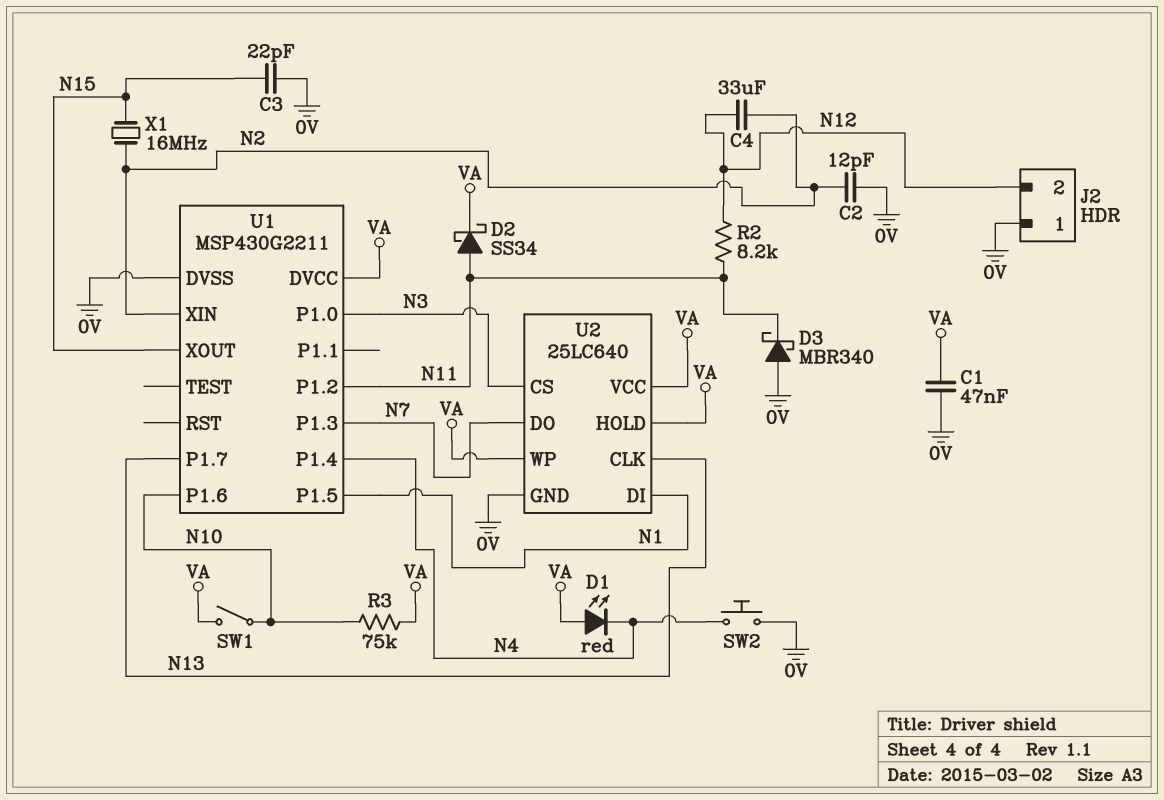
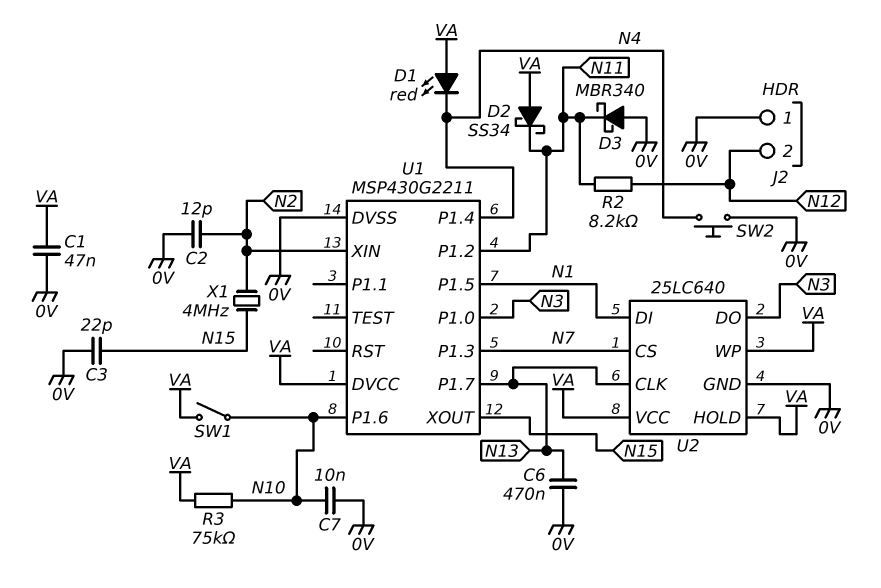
C4: 33uF (N2, N12) -> none
C6: none -> 470nF (0V, N13)
C7: none -> 10nF (0V, N10)
D2: schottky SS34 (A N11, K VA) -> schottky SS34 (A VA, K N11)
U2 pin CS: N3 -> N7
U2 pin DO: N7 -> N3
X1: 16MHz (N2, N15) -> 4MHz (N2, N15)

